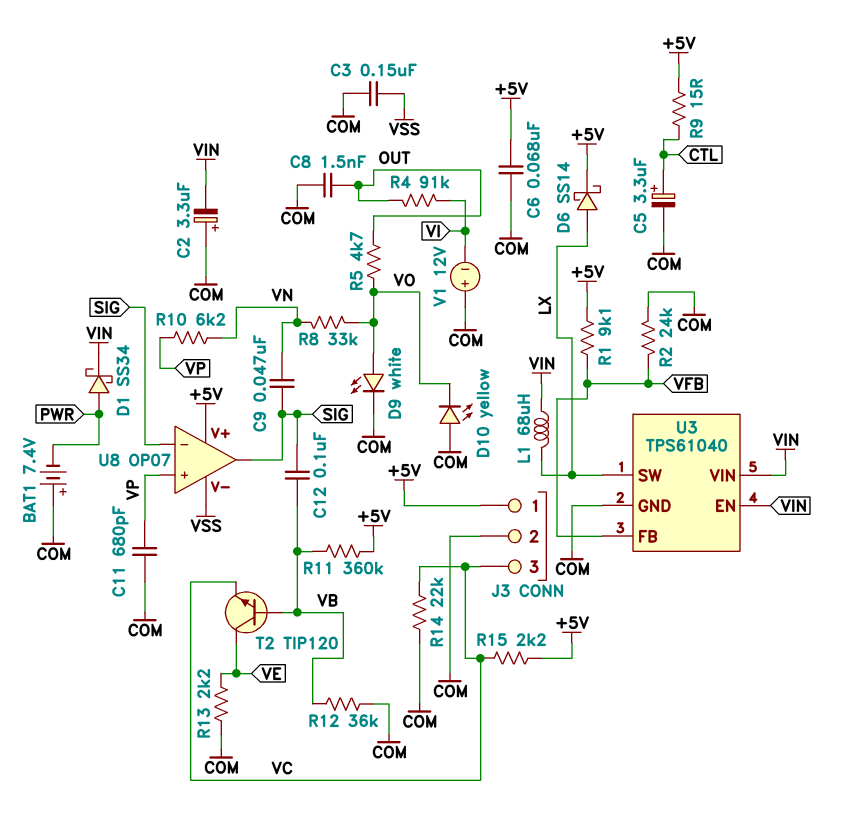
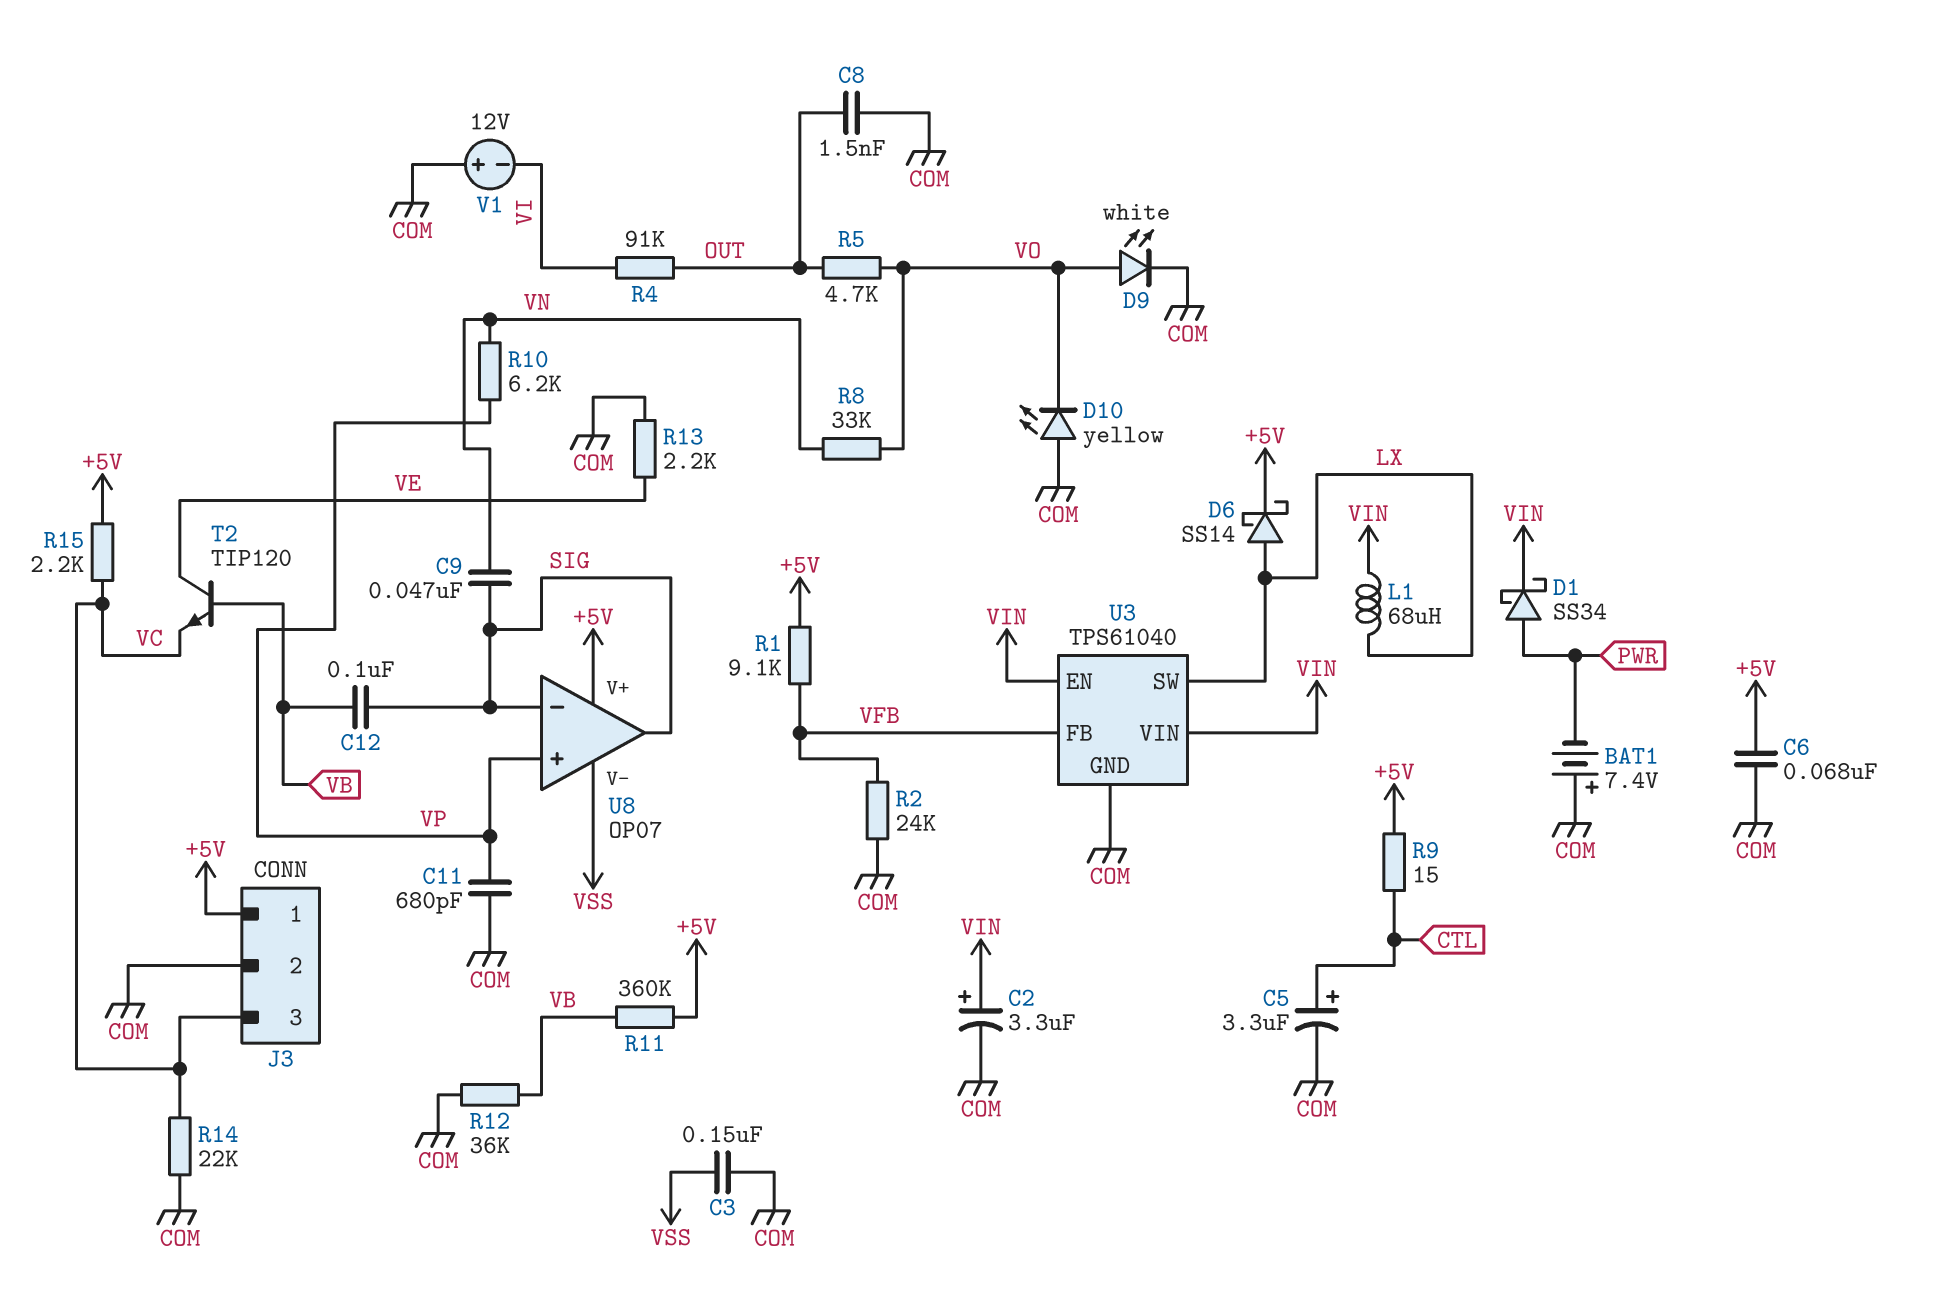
C2: 3.3uF (plus COM, minus VIN) -> 3.3uF (plus VIN, minus COM)

